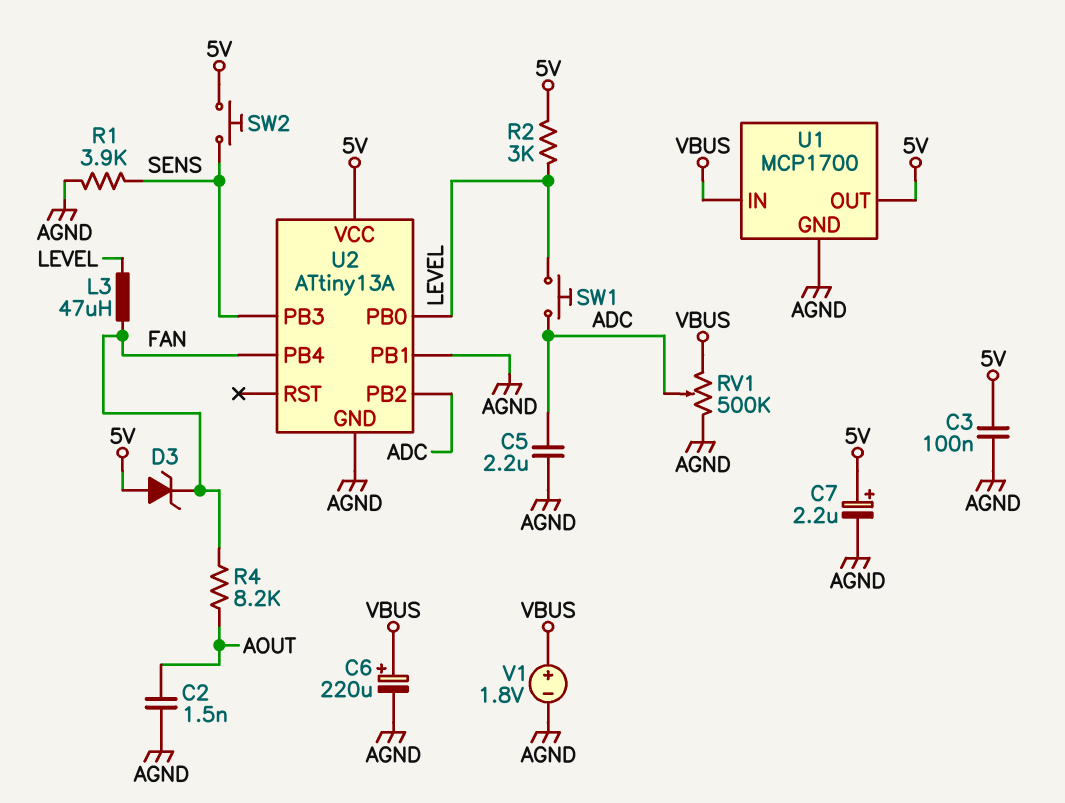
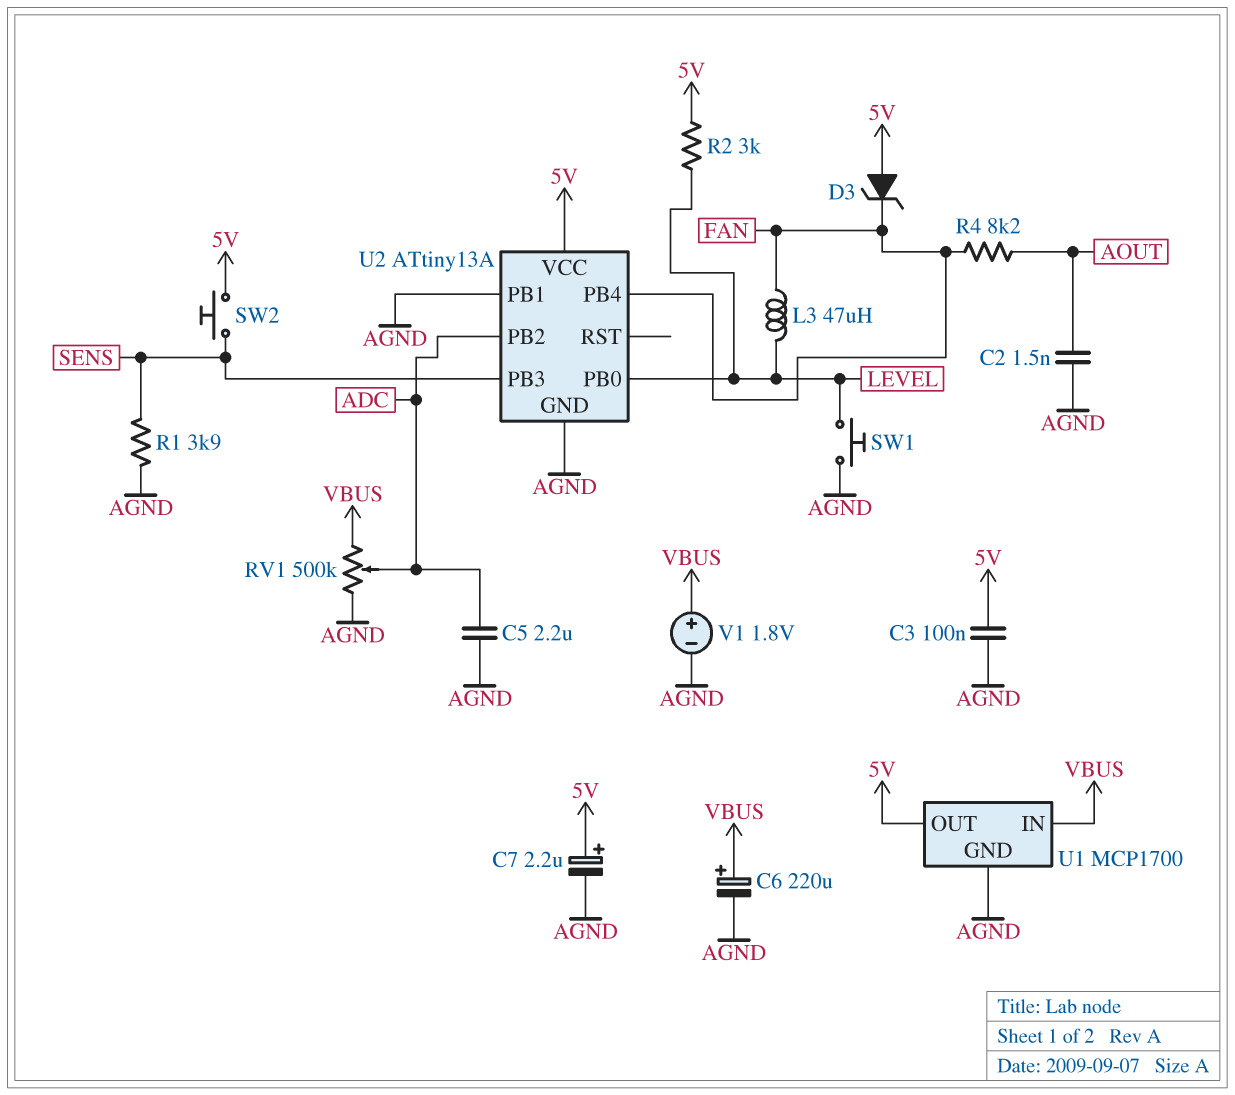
SW1: button (ADC, LEVEL) -> button (AGND, LEVEL)

